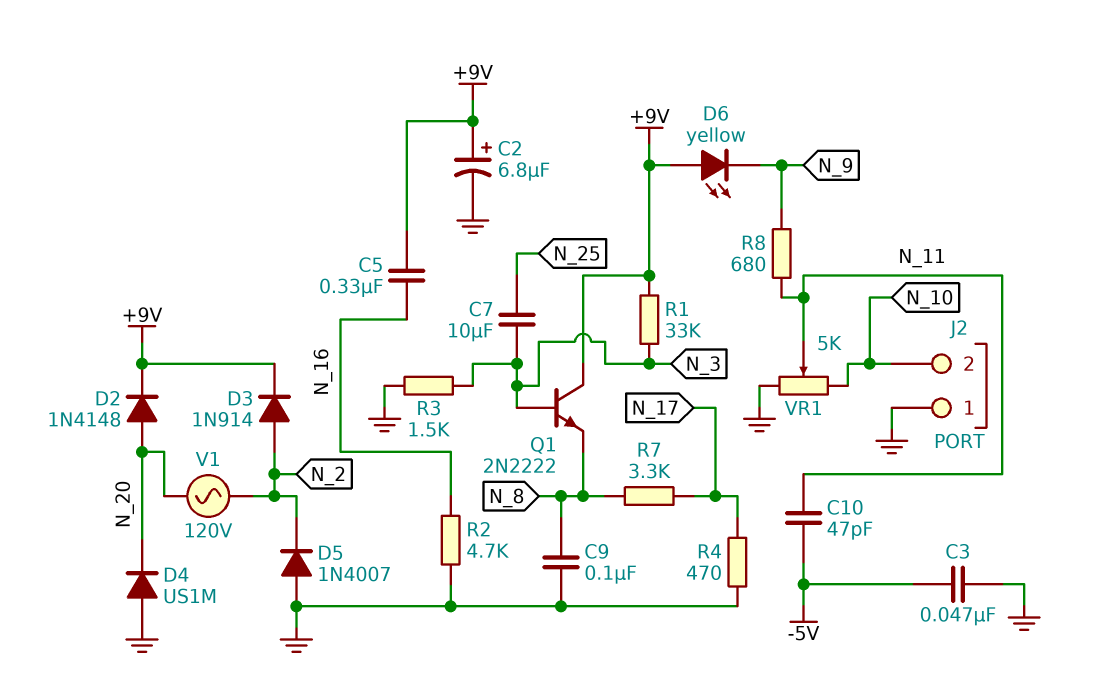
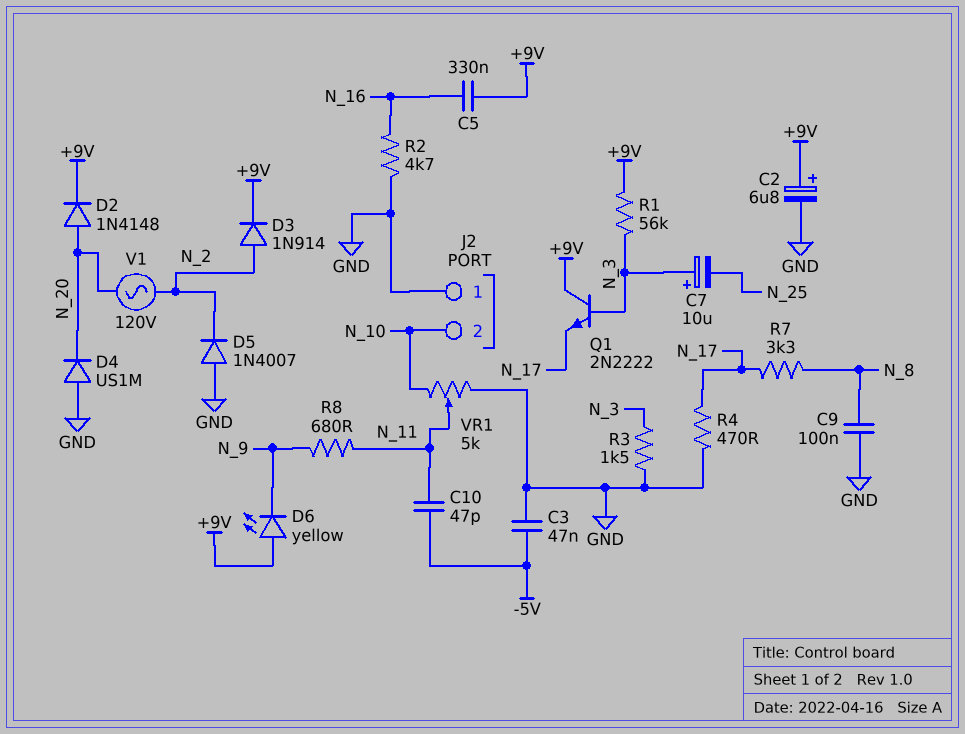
C7: 10uF (N_3, N_25) -> 10uF (plus N_3, minus N_25)
Q1: NPN 2N2222 (B N_3, C +9V, E N_8) -> NPN 2N2222 (B N_3, C +9V, E N_17)
R1: 33k (+9V, N_3) -> 56k (+9V, N_3)

